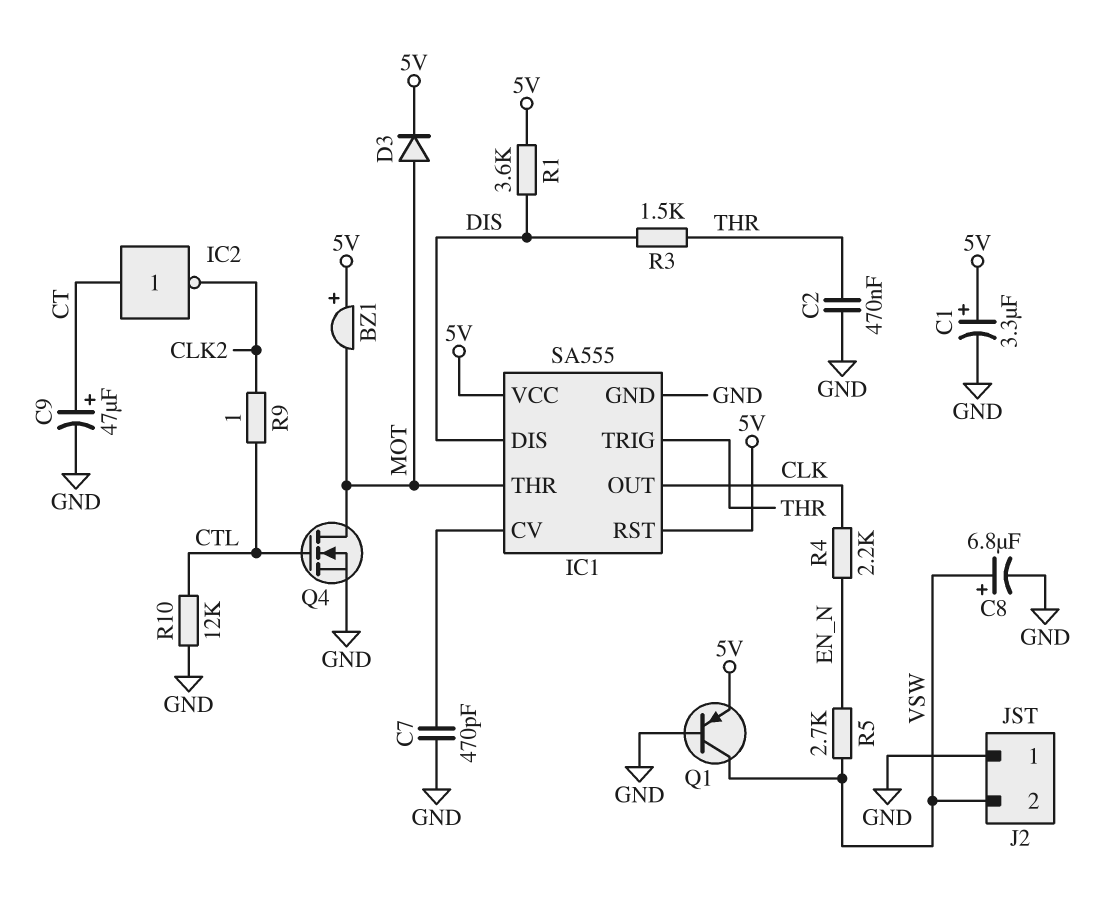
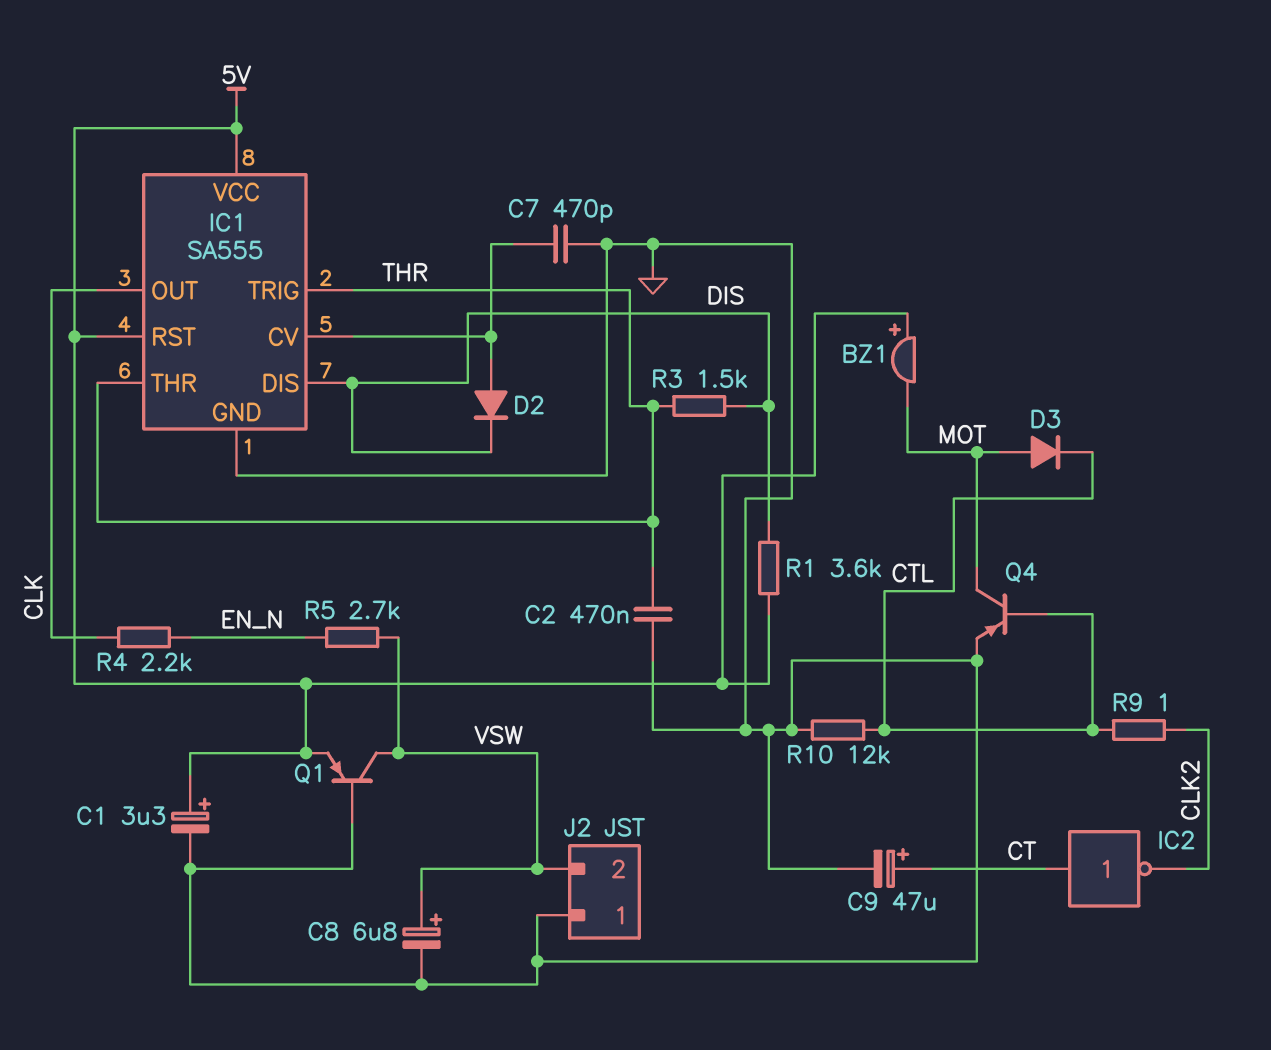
D2: none -> diode (A IC1/CV, K DIS)
D3: diode (A MOT, K 5V) -> diode (A MOT, K CTL)
IC1 pin THR: MOT -> THR
Q4: NMOS (G CTL, D MOT, S GND) -> PNP (B CTL, C MOT, E GND)

